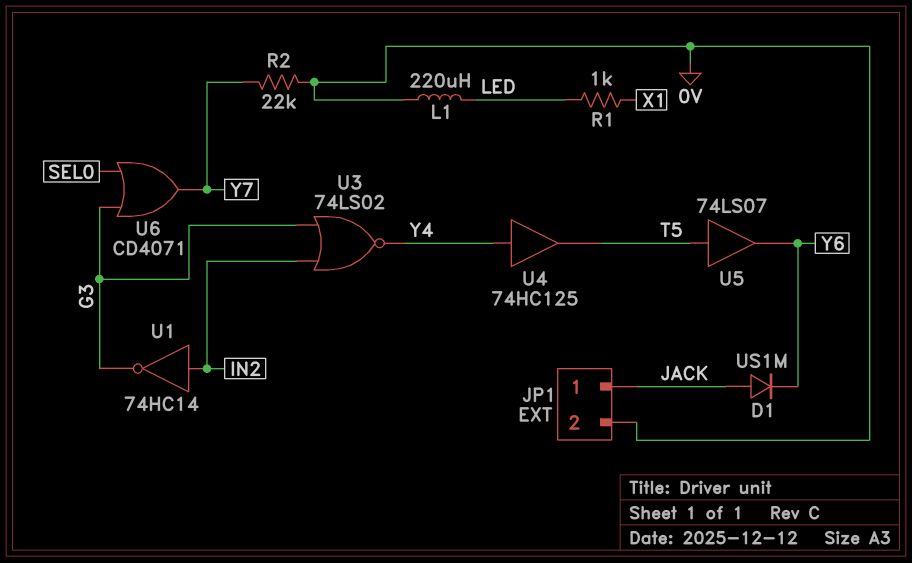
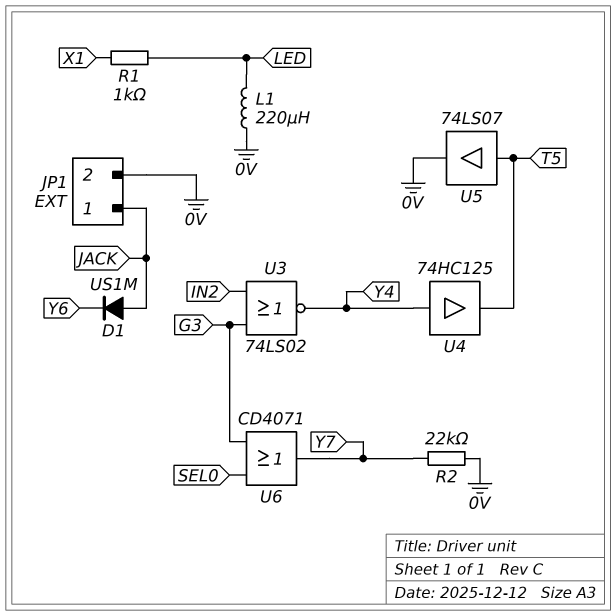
U1: NOT 74HC14 (in IN2, out G3) -> none
U5: buffer 74LS07 (in T5, out Y6) -> buffer 74LS07 (in T5, out 0V)

